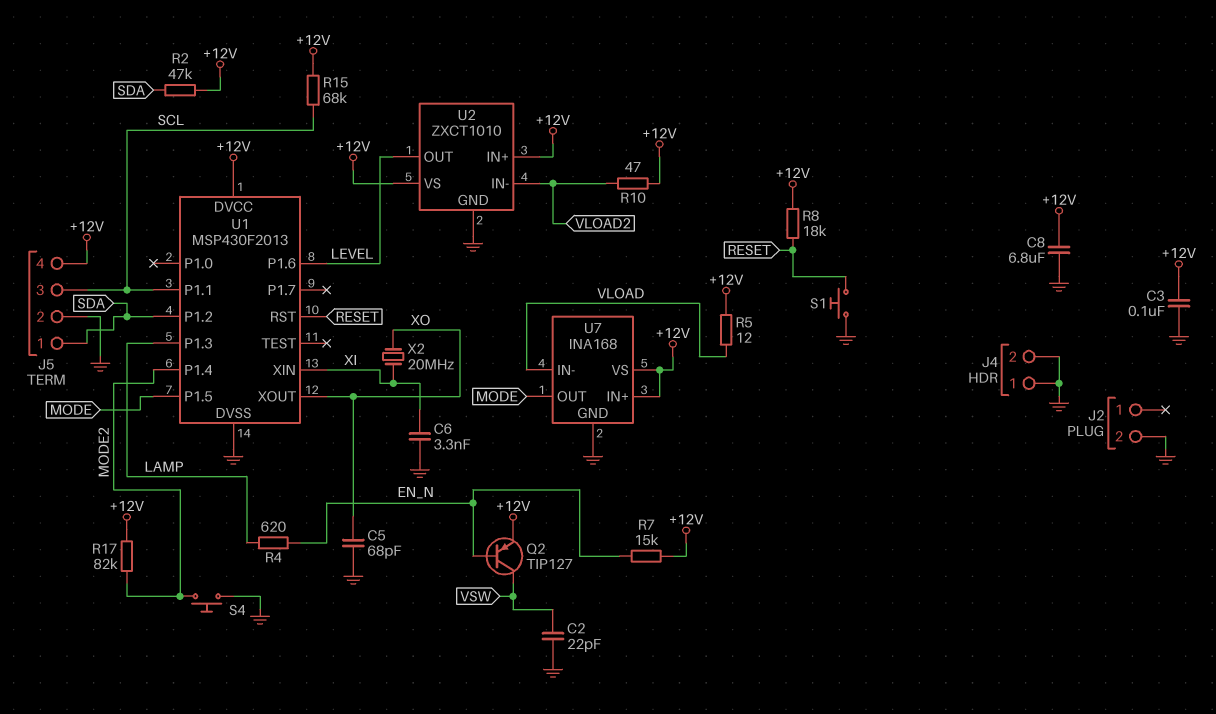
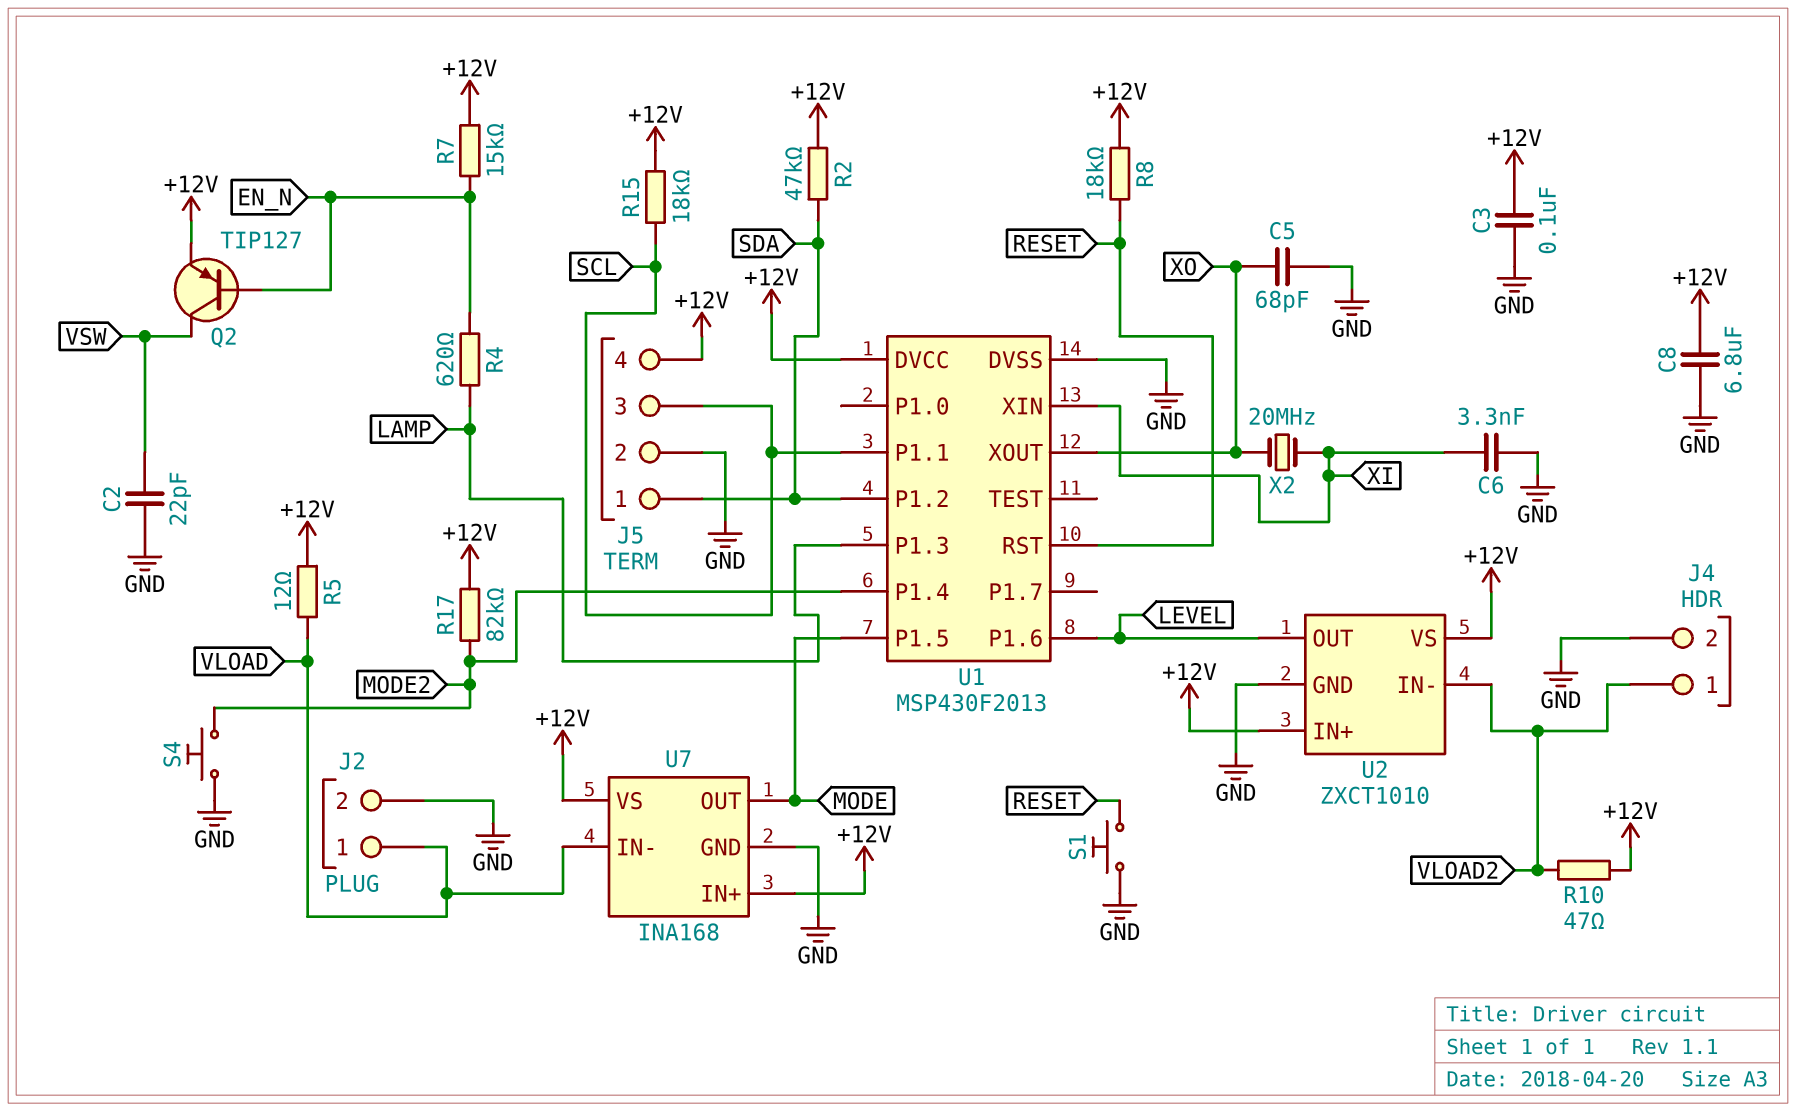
J2 pin 1: none -> VLOAD
J4 pin 1: GND -> VLOAD2
R15: 68k (+12V, SCL) -> 18k (+12V, SCL)

